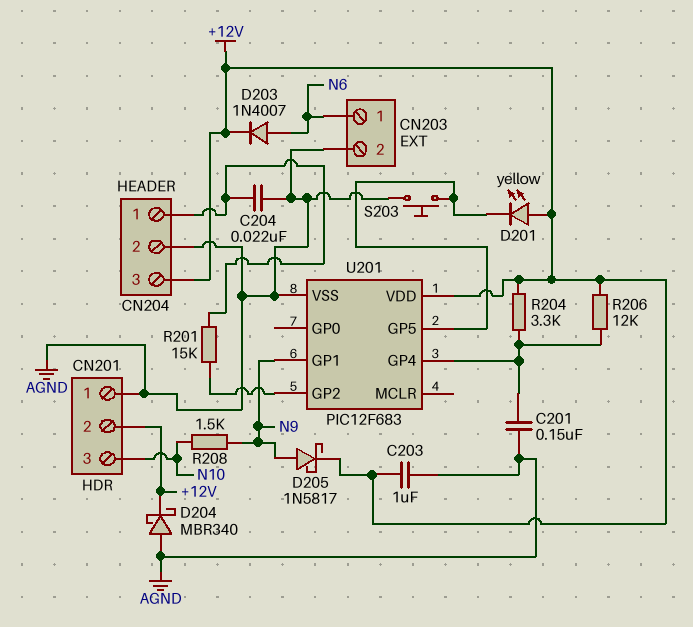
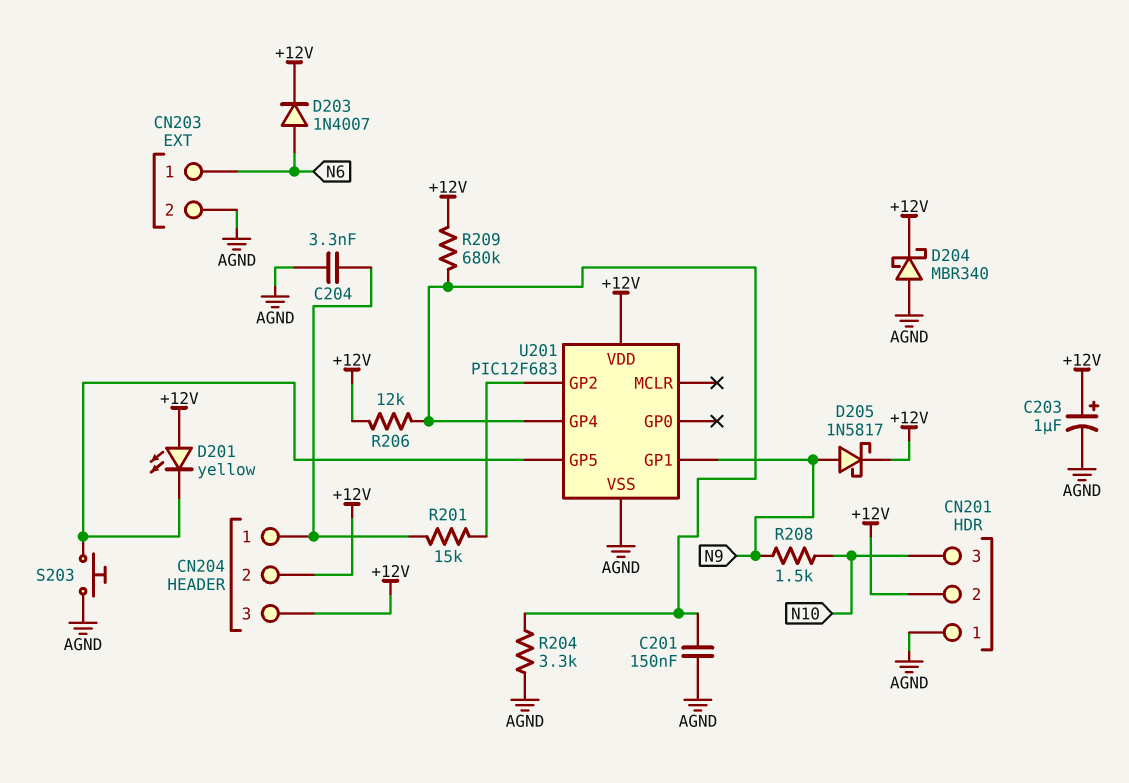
C203: 1uF (+12V, AGND) -> 1uF (plus +12V, minus AGND)
C204: 22nF (AGND, CN204/1) -> 3.3nF (AGND, CN204/1)
CN204 pin 2: AGND -> +12V
R204: 3.3k (+12V, U201/GP4) -> 3.3k (AGND, U201/GP4)
R209: none -> 680k (+12V, U201/GP4)

